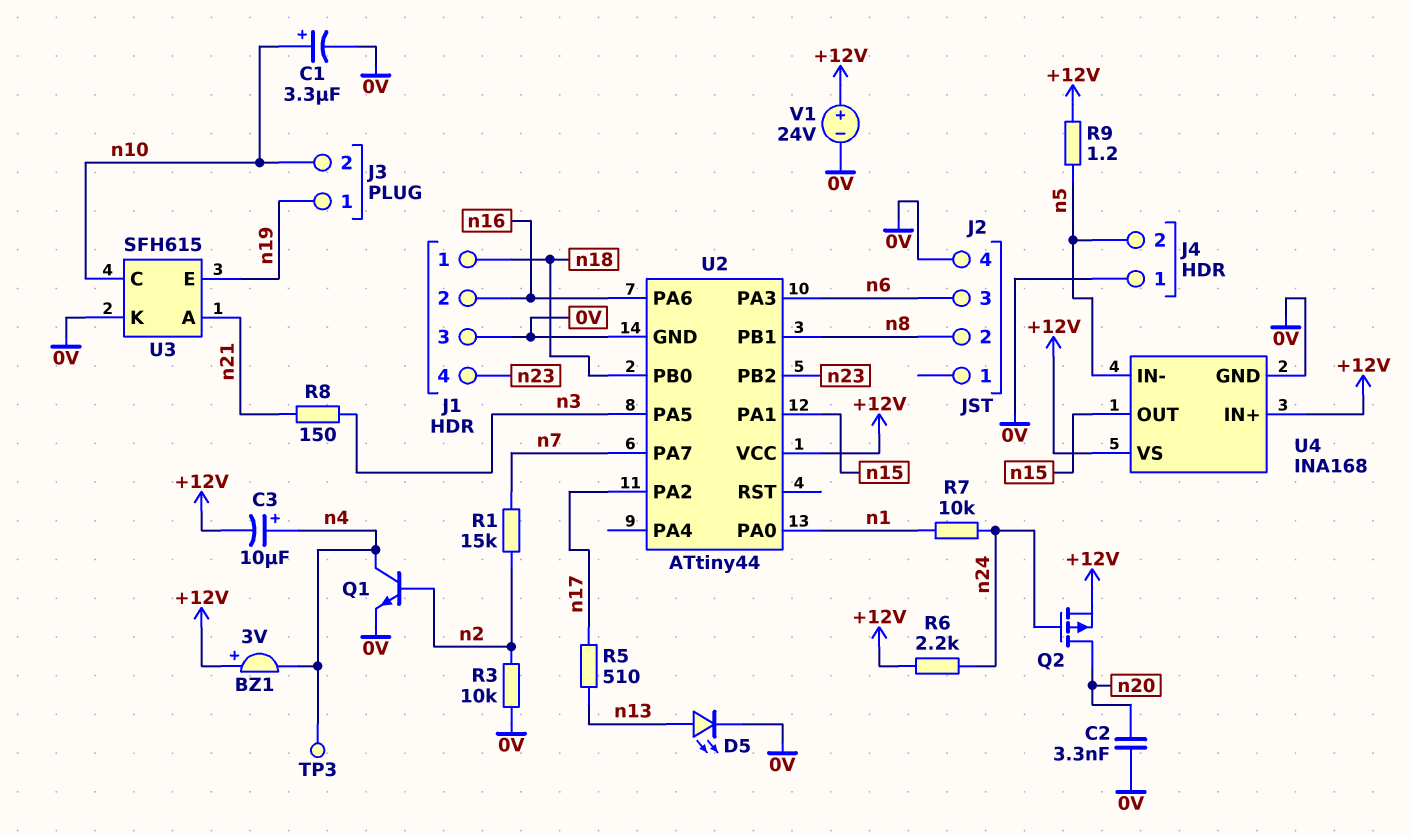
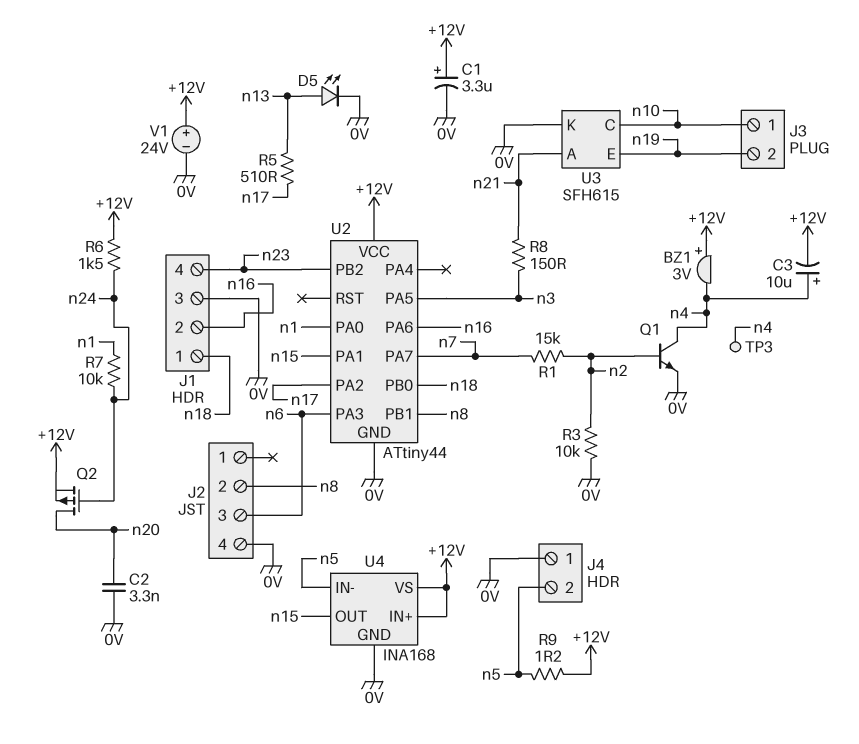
C1: 3.3uF (plus n10, minus 0V) -> 3.3uF (plus +12V, minus 0V)
J3 pin 1: n19 -> n10
J3 pin 2: n10 -> n19
R6: 2.2k (+12V, n24) -> 1.5k (+12V, n24)

